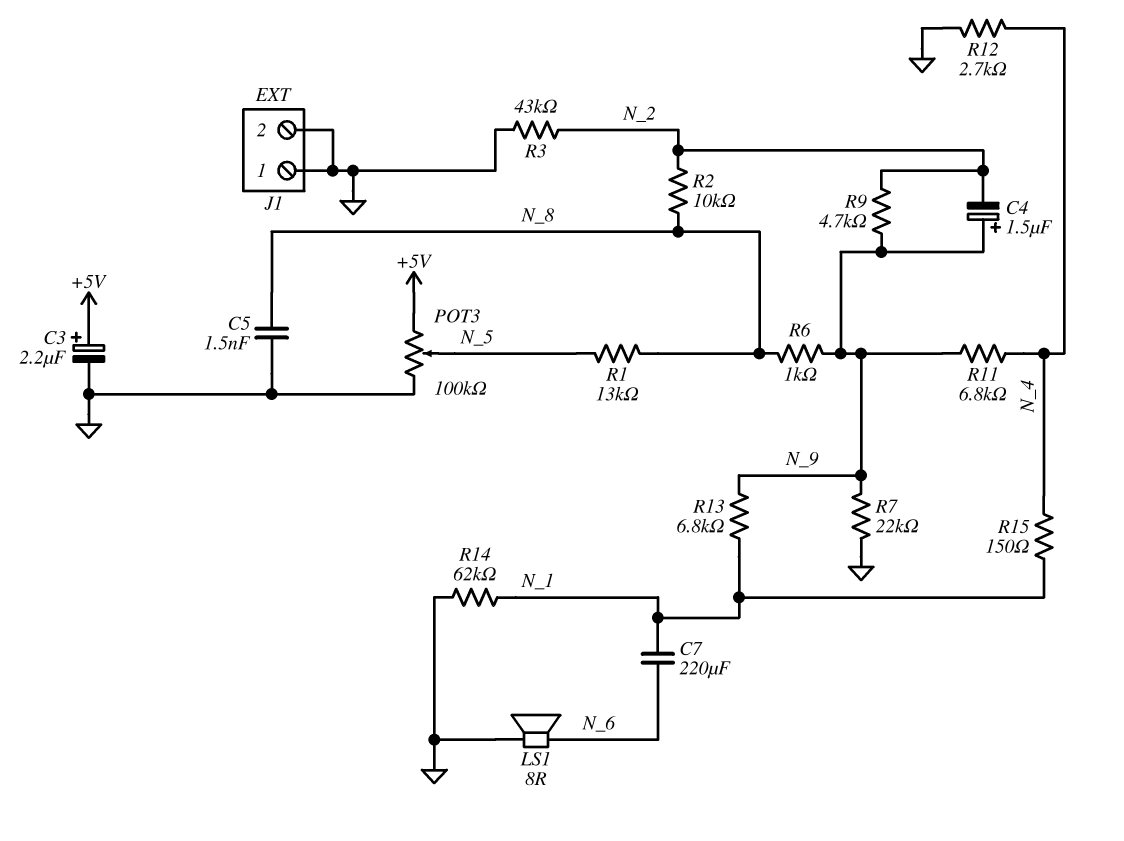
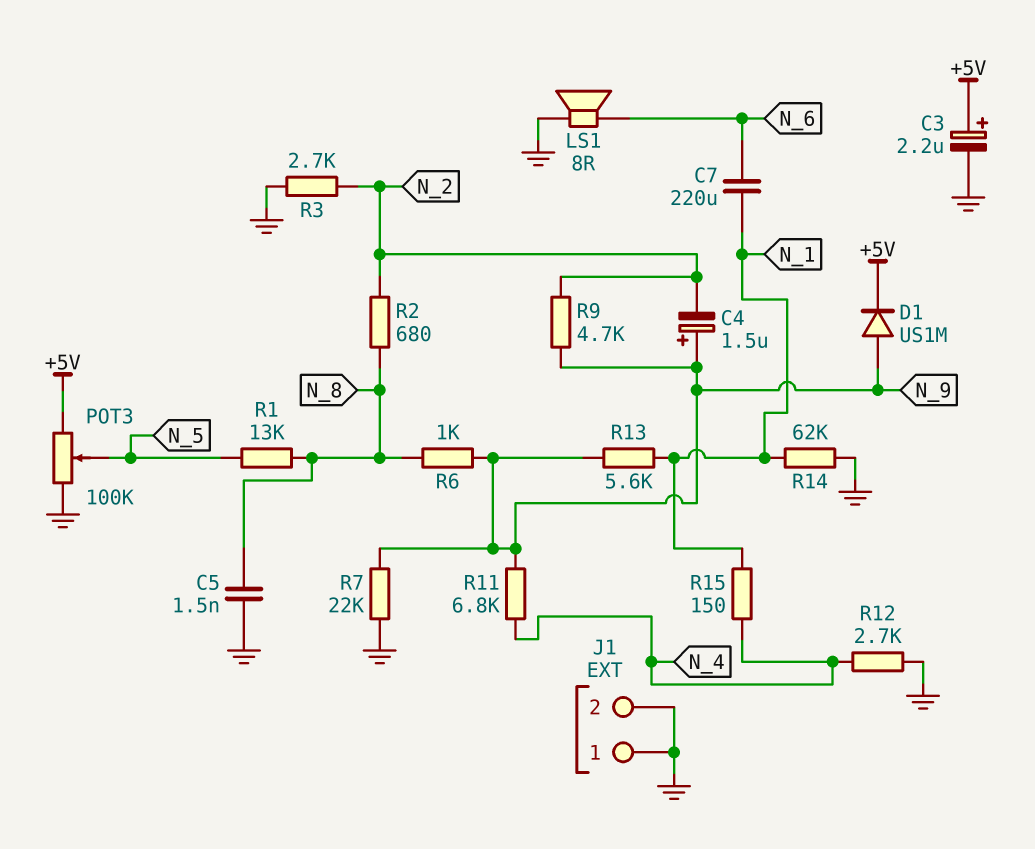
D1: none -> diode US1M (A N_9, K +5V)
R2: 10k (N_2, N_8) -> 680 (N_2, N_8)
R3: 43k (GND, N_2) -> 2.7k (GND, N_2)
R13: 6.8k (N_1, N_9) -> 5.6k (N_1, N_9)

